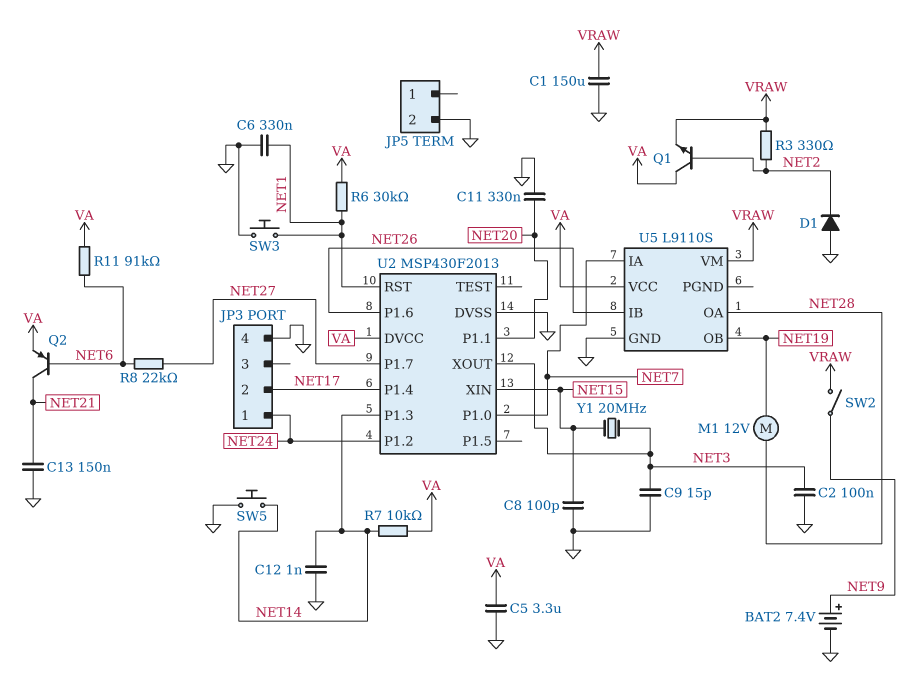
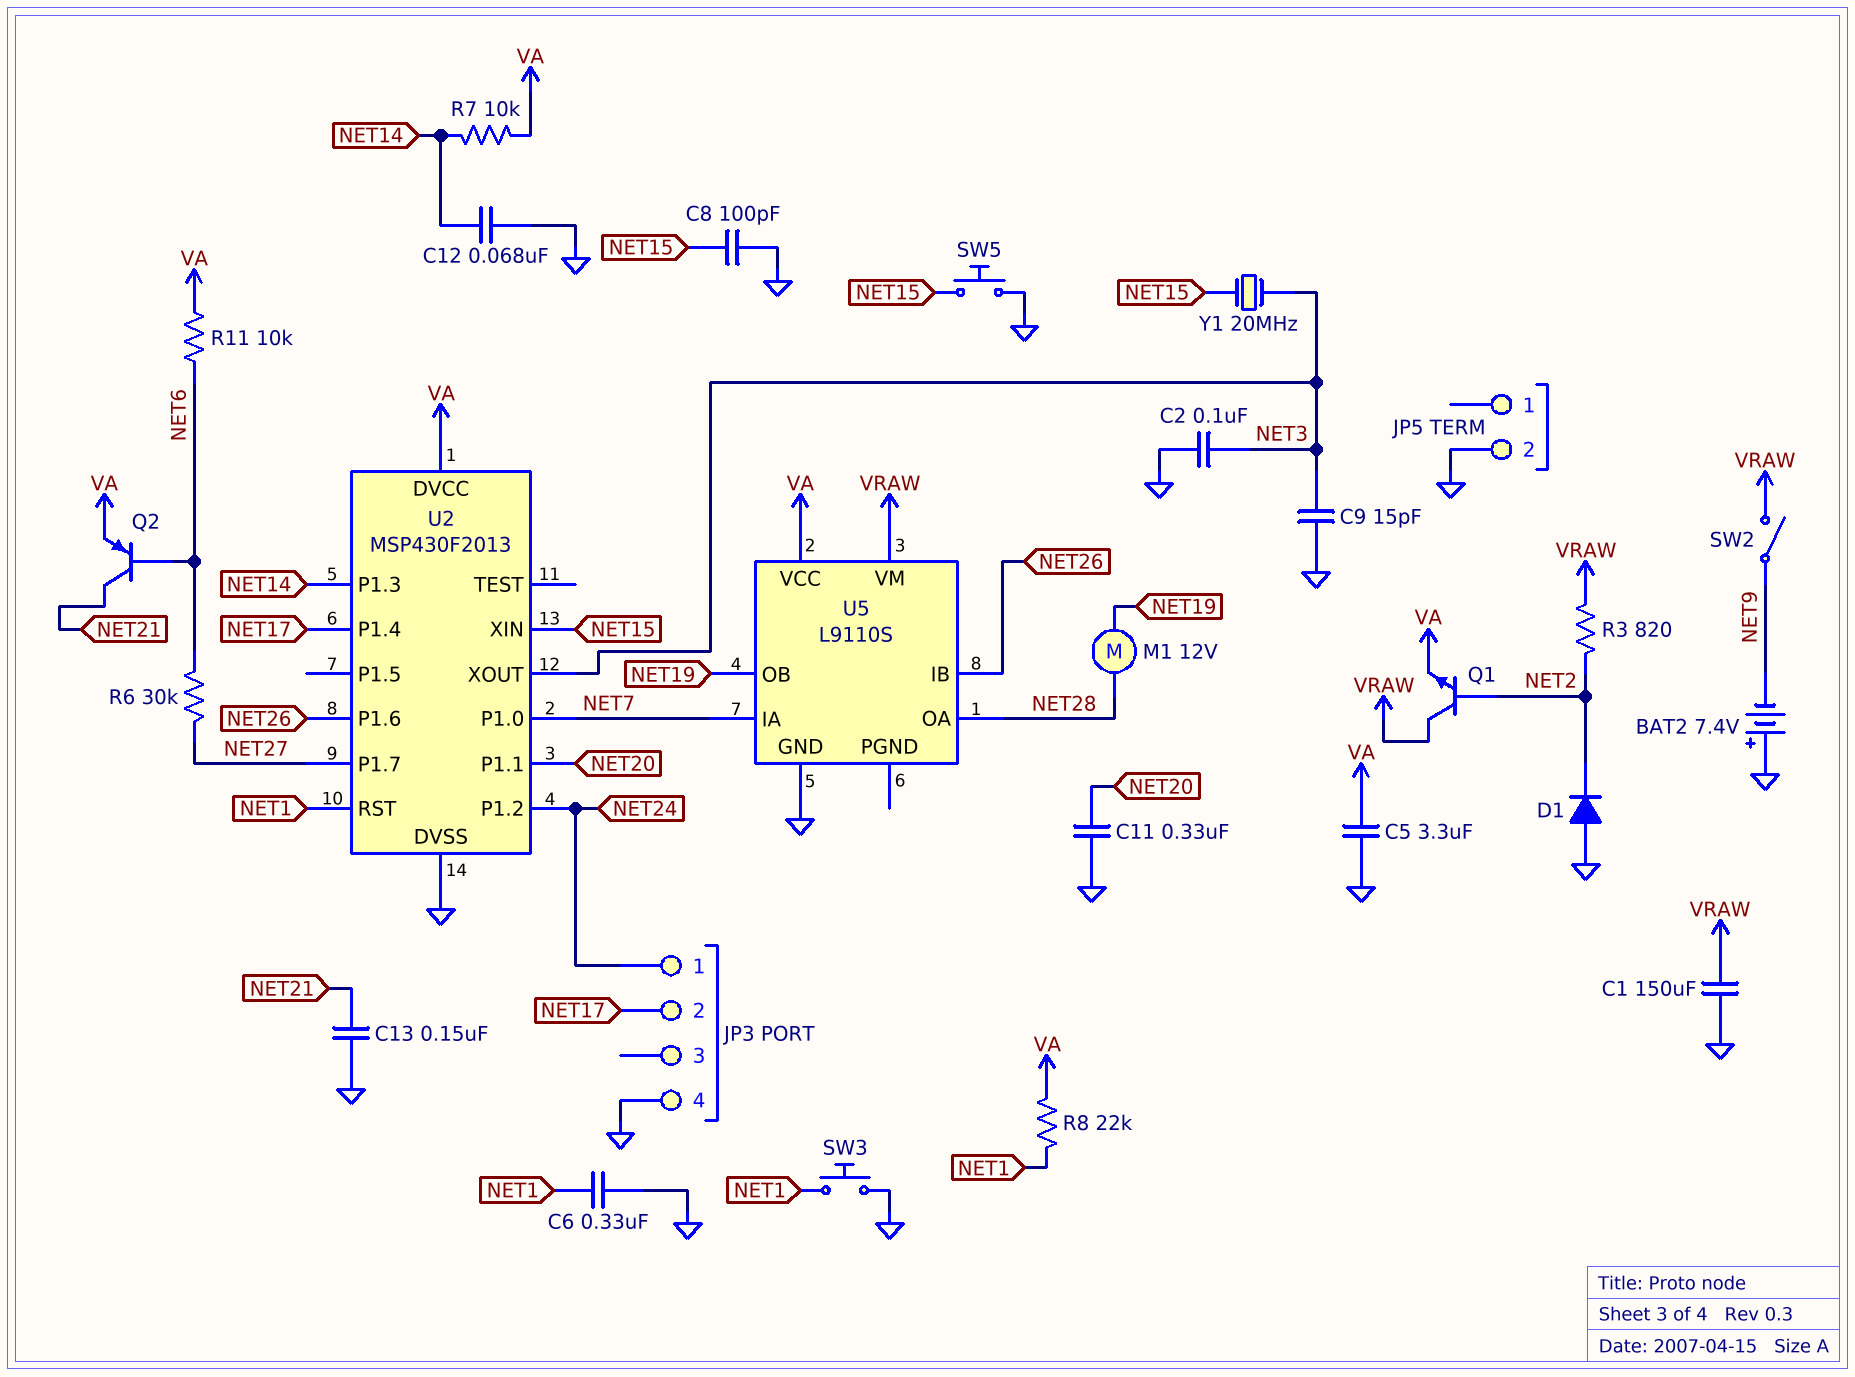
BAT2: 7.4V (plus NET9, minus GND) -> 7.4V (plus GND, minus NET9)
C12: 1nF (GND, NET14) -> 68nF (GND, NET14)
Q1: NPN (B NET2, C VA, E VRAW) -> NPN (B NET2, C VRAW, E VA)
R3: 330 (NET2, VRAW) -> 820 (NET2, VRAW)
R6: 30k (NET1, VA) -> 30k (NET6, NET27)
R8: 22k (NET6, NET27) -> 22k (NET1, VA)
R11: 91k (NET6, VA) -> 10k (NET6, VA)
SW5: button (GND, NET14) -> button (GND, NET15)

